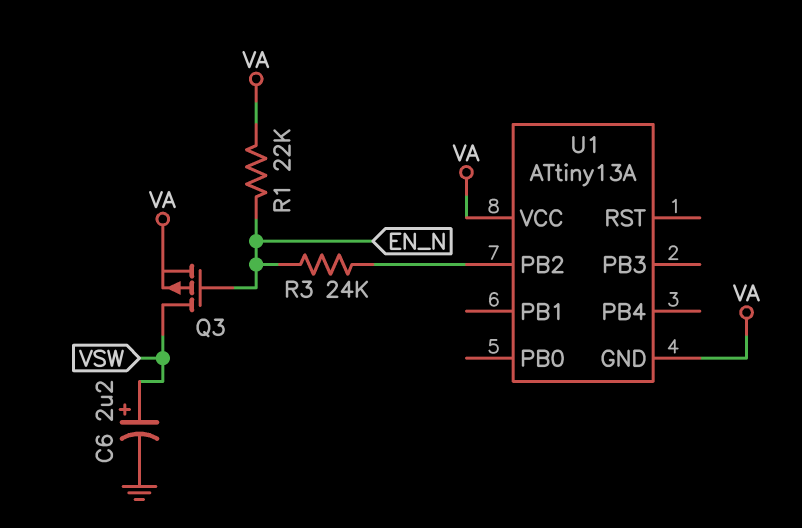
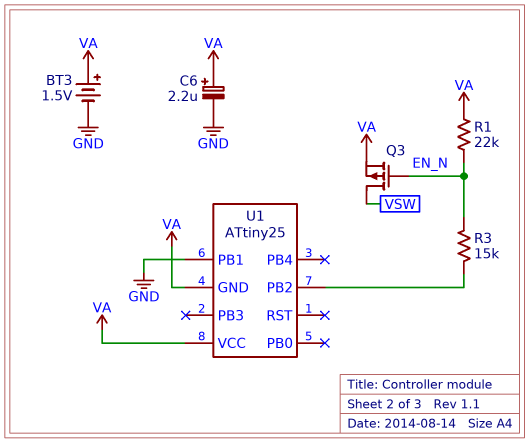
BT3: none -> 1.5V (plus VA, minus GND)
C6: 2.2uF (plus VSW, minus GND) -> 2.2uF (plus VA, minus GND)
R3: 24k (EN_N, U1/PB2) -> 15k (EN_N, U1/PB2)
U1: ATtiny13A -> ATtiny25
U1 pin PB1: none -> GND

